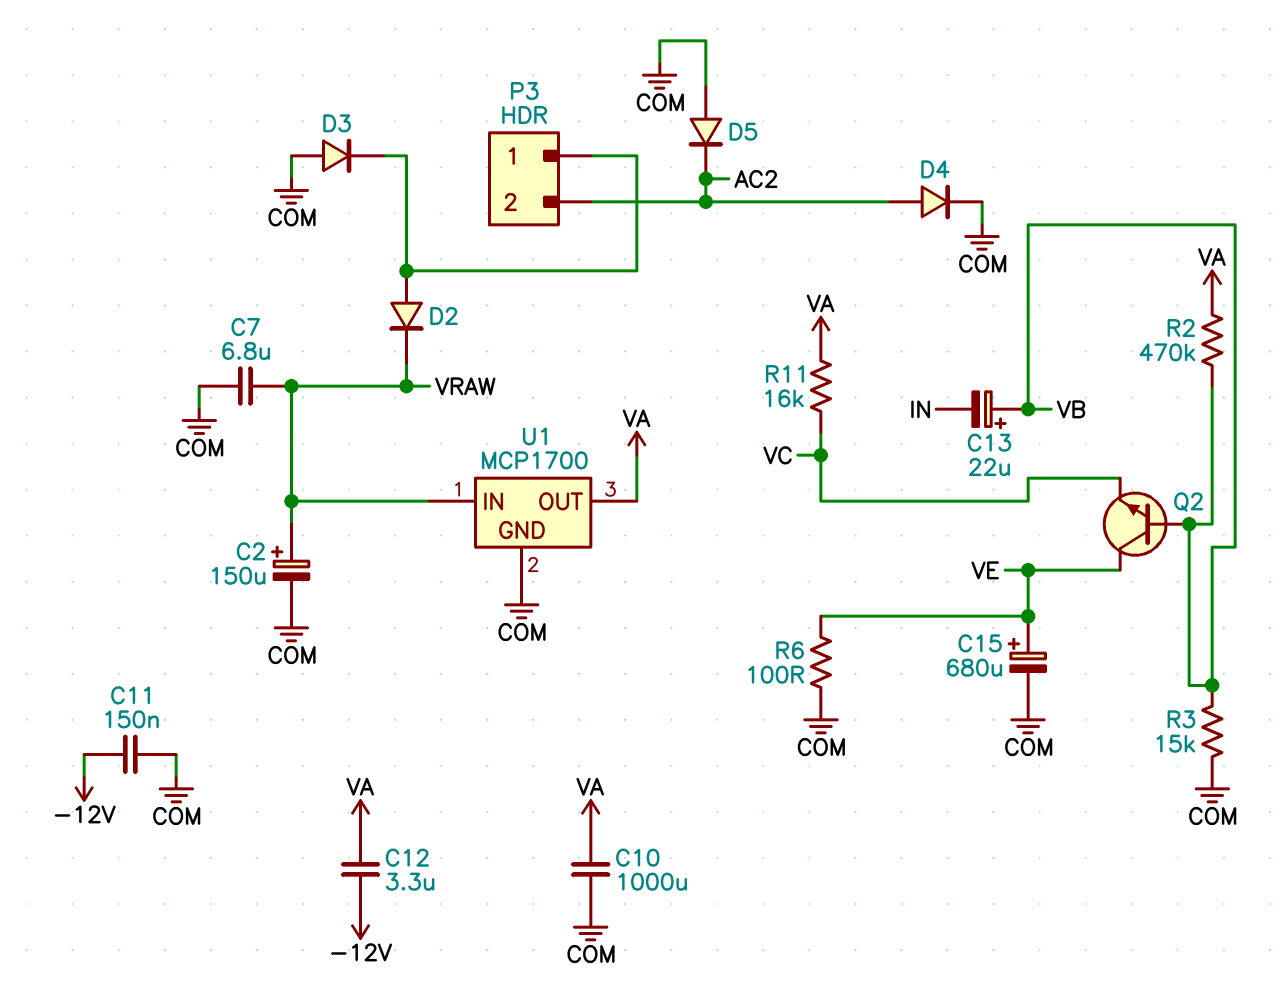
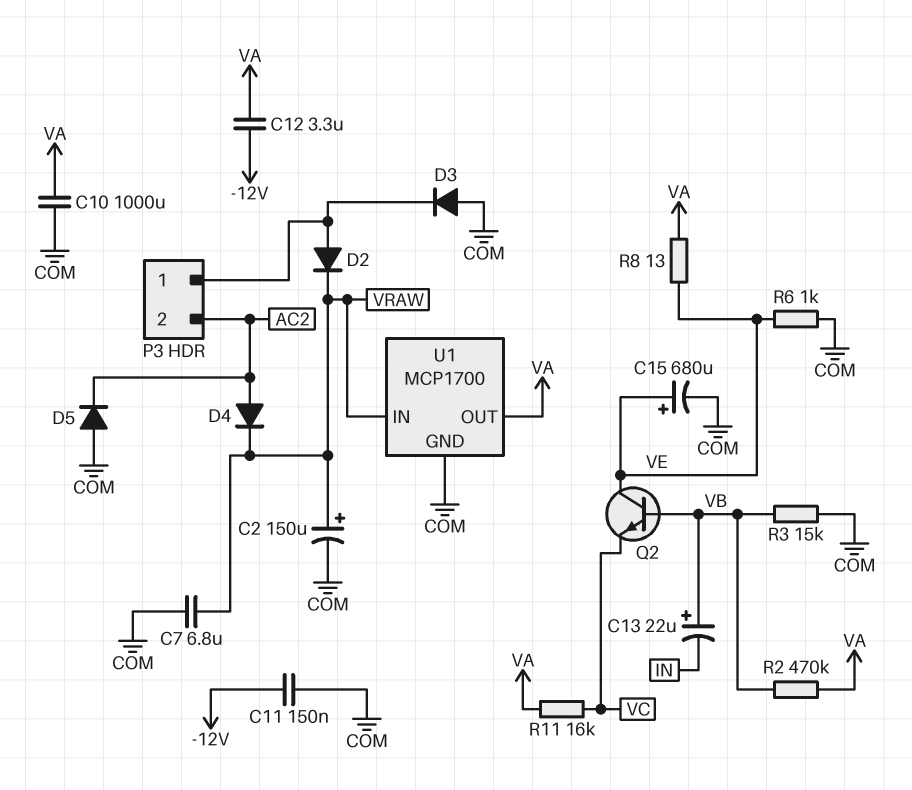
D4: diode (A AC2, K COM) -> diode (A AC2, K VRAW)
R6: 100 (COM, VE) -> 1k (COM, VE)
R8: none -> 13 (VA, VE)

